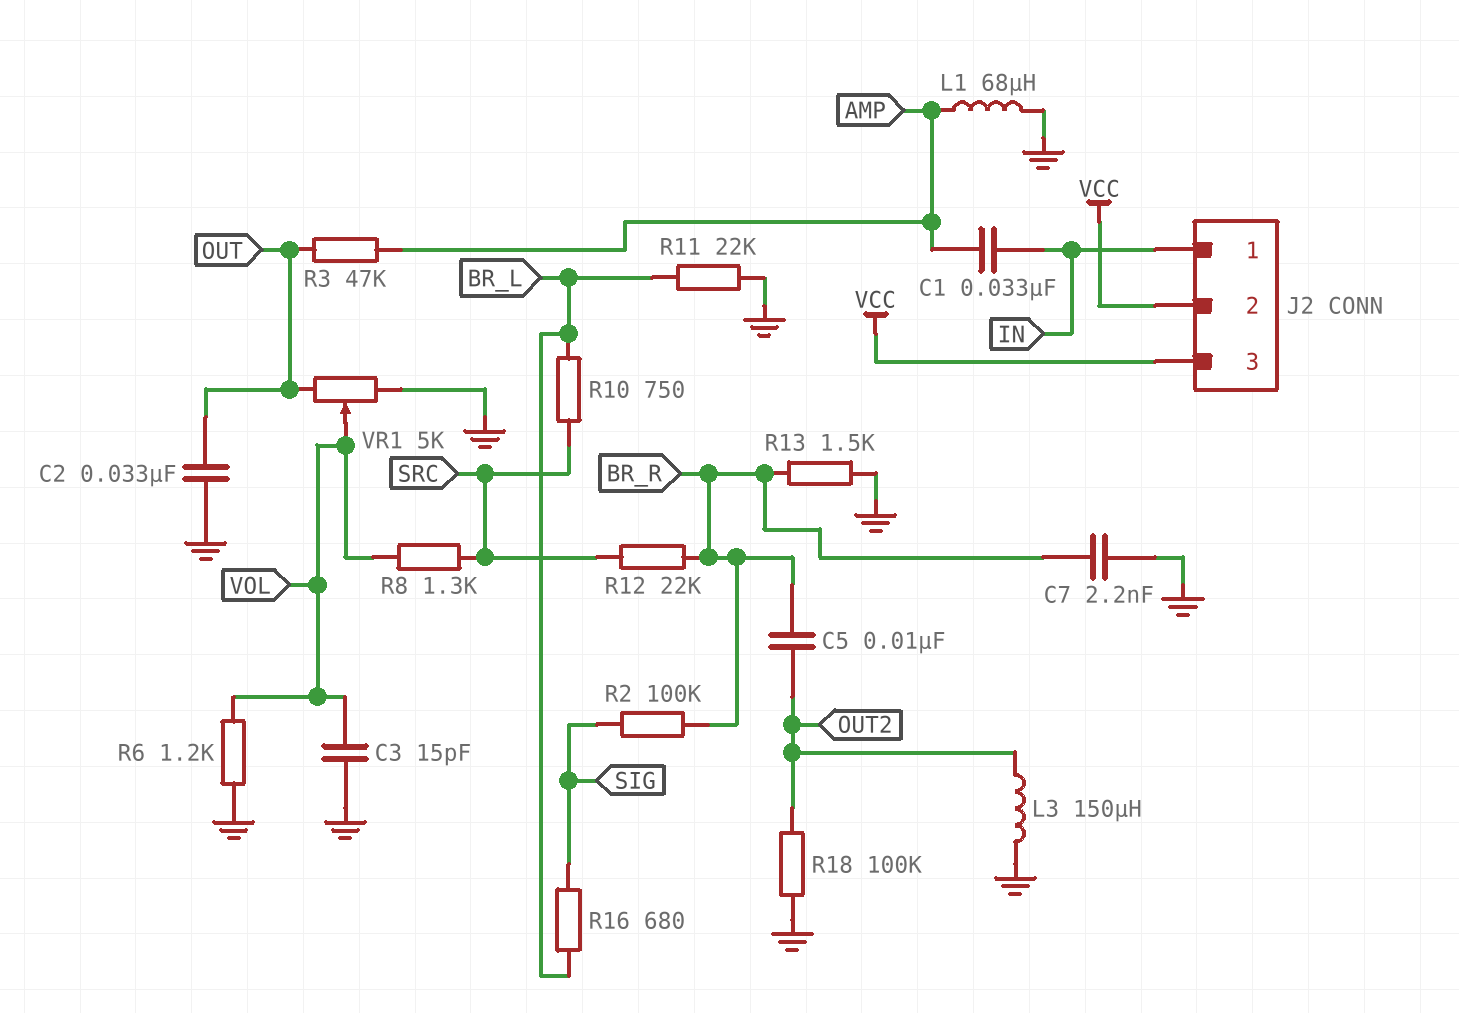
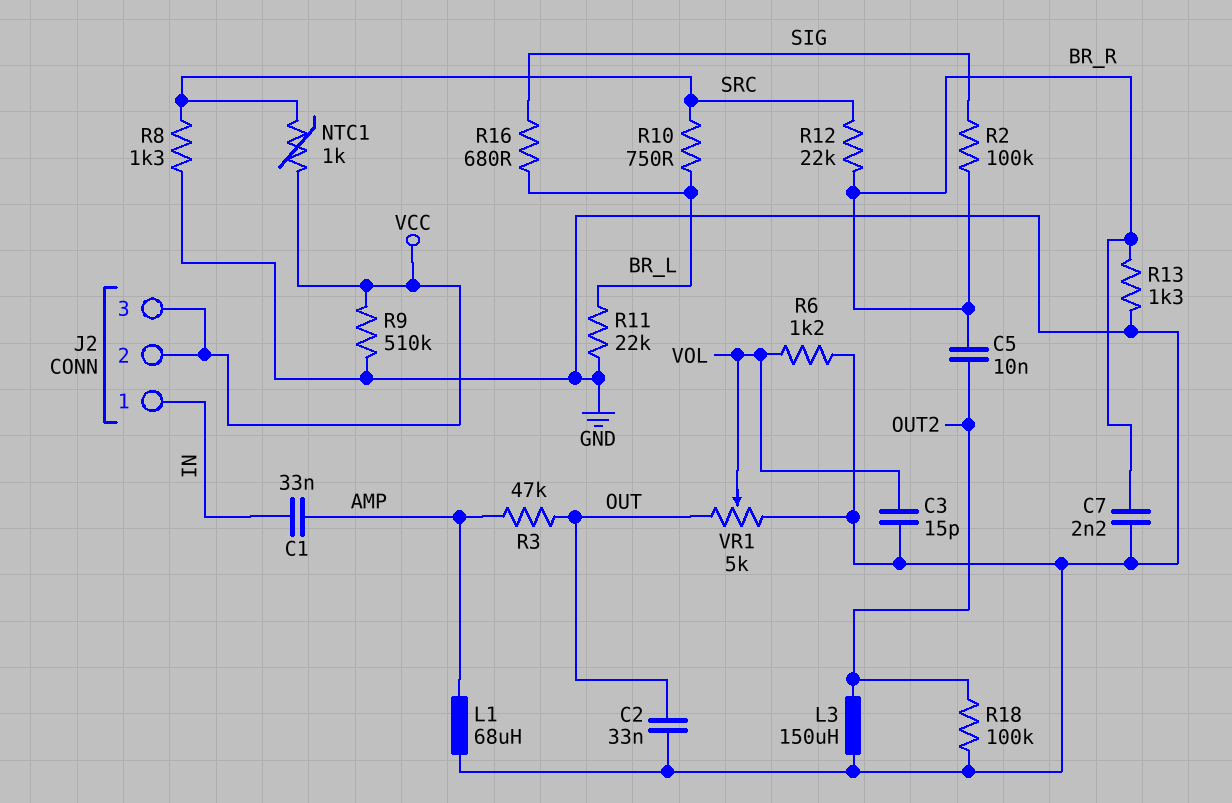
NTC1: none -> 1k (SRC, VCC)
R8: 1.3k (SRC, VOL) -> 1.3k (GND, SRC)
R9: none -> 510k (GND, VCC)
R13: 1.5k (BR_R, GND) -> 1.3k (BR_R, GND)

